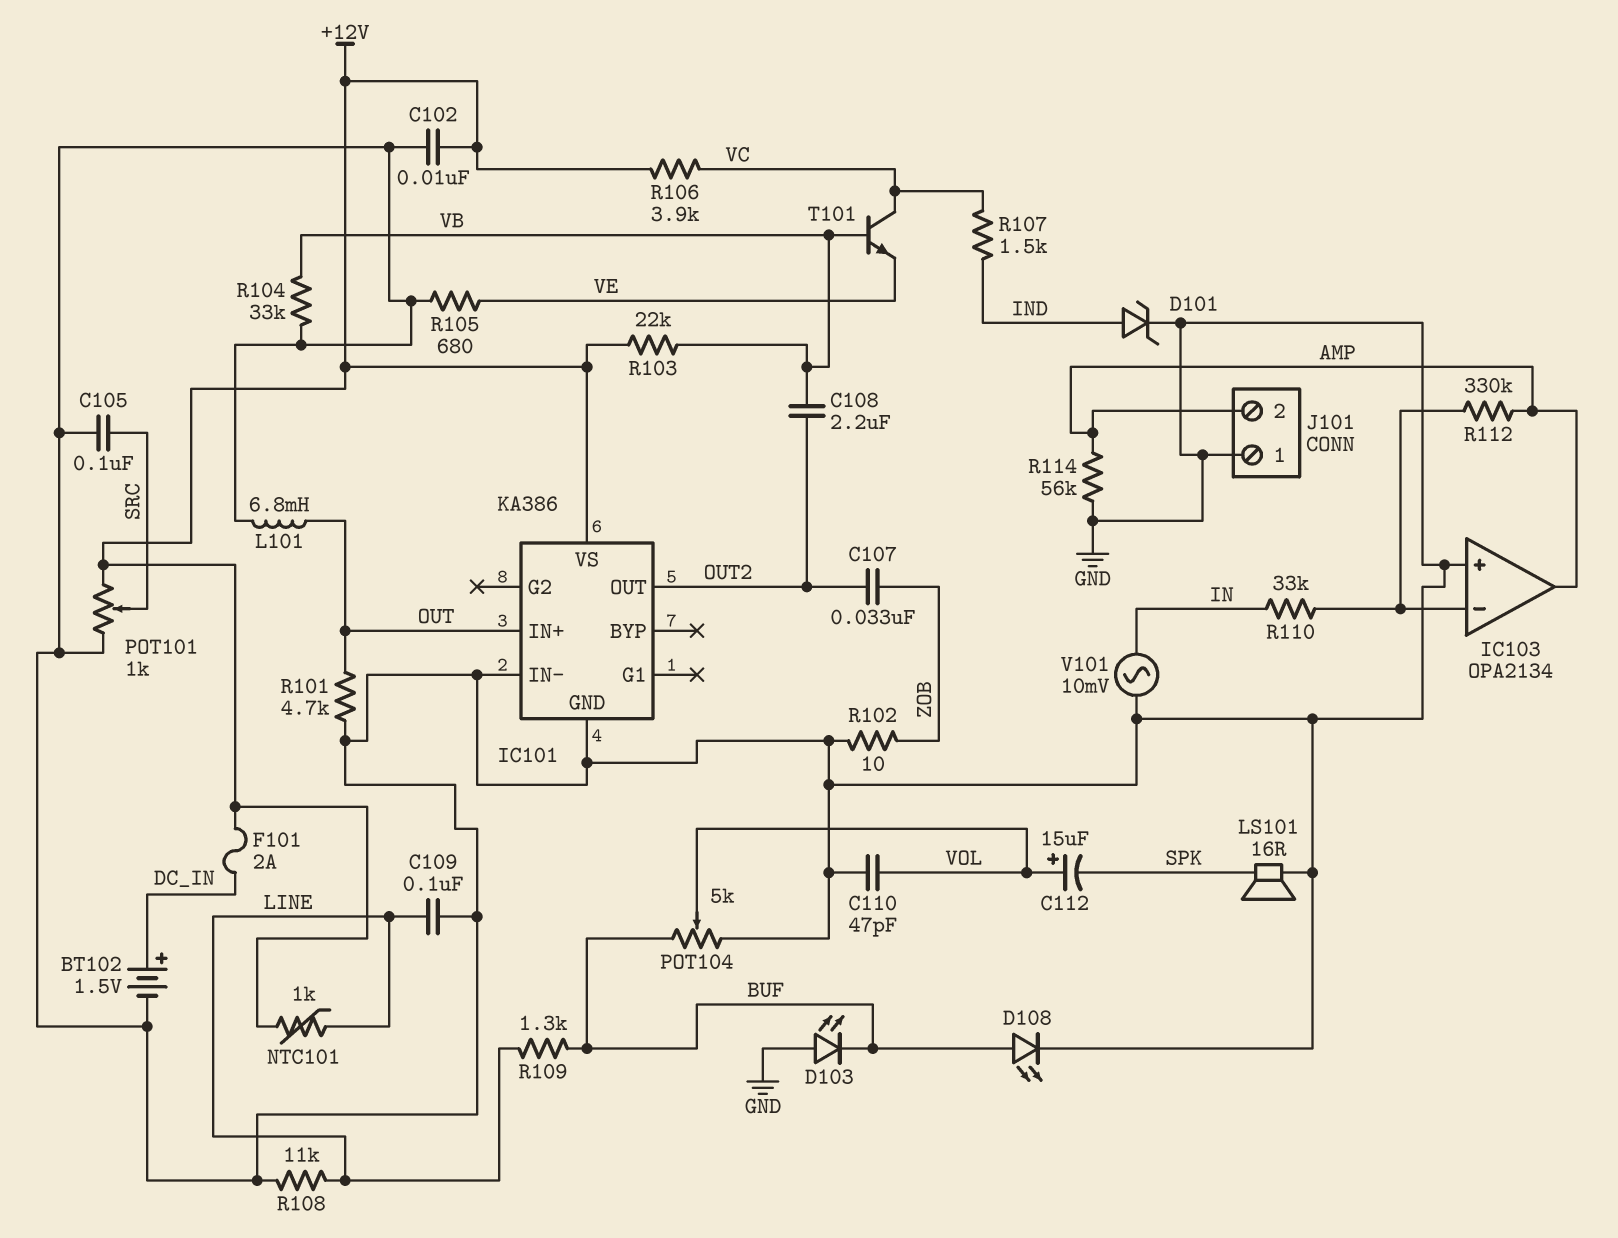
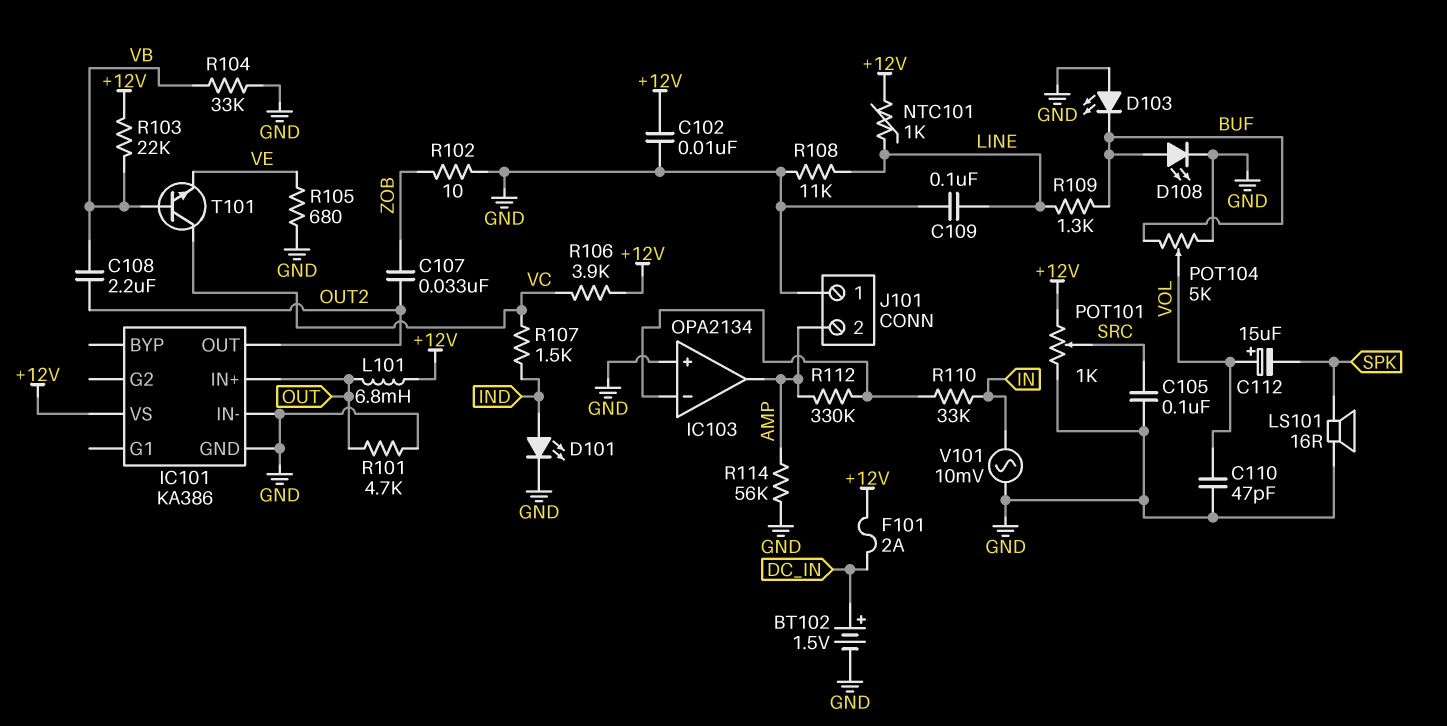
D101: zener (A IND, K GND) -> LED (A IND, K GND)
L101: 6.8mH (GND, OUT) -> 6.8mH (+12V, OUT)

